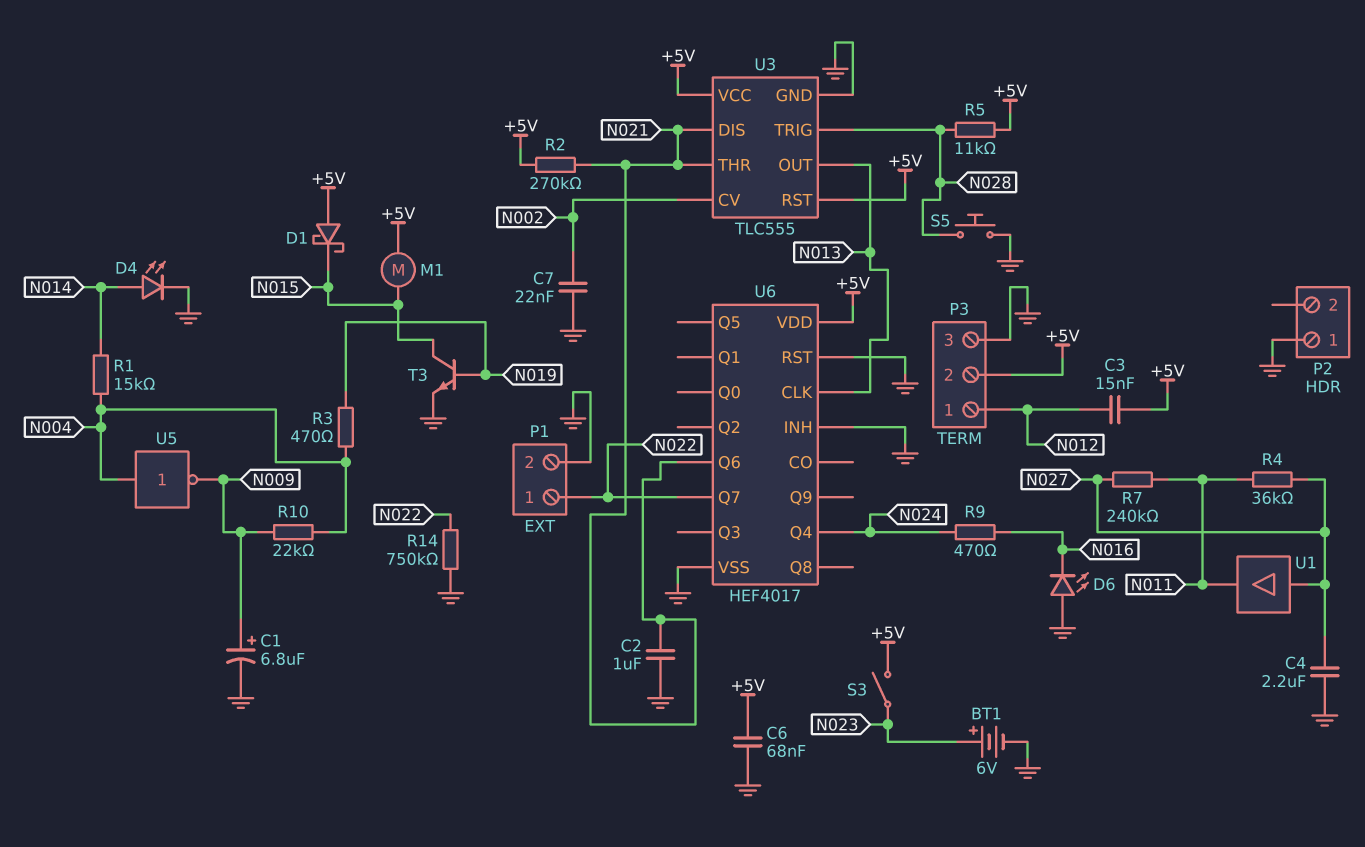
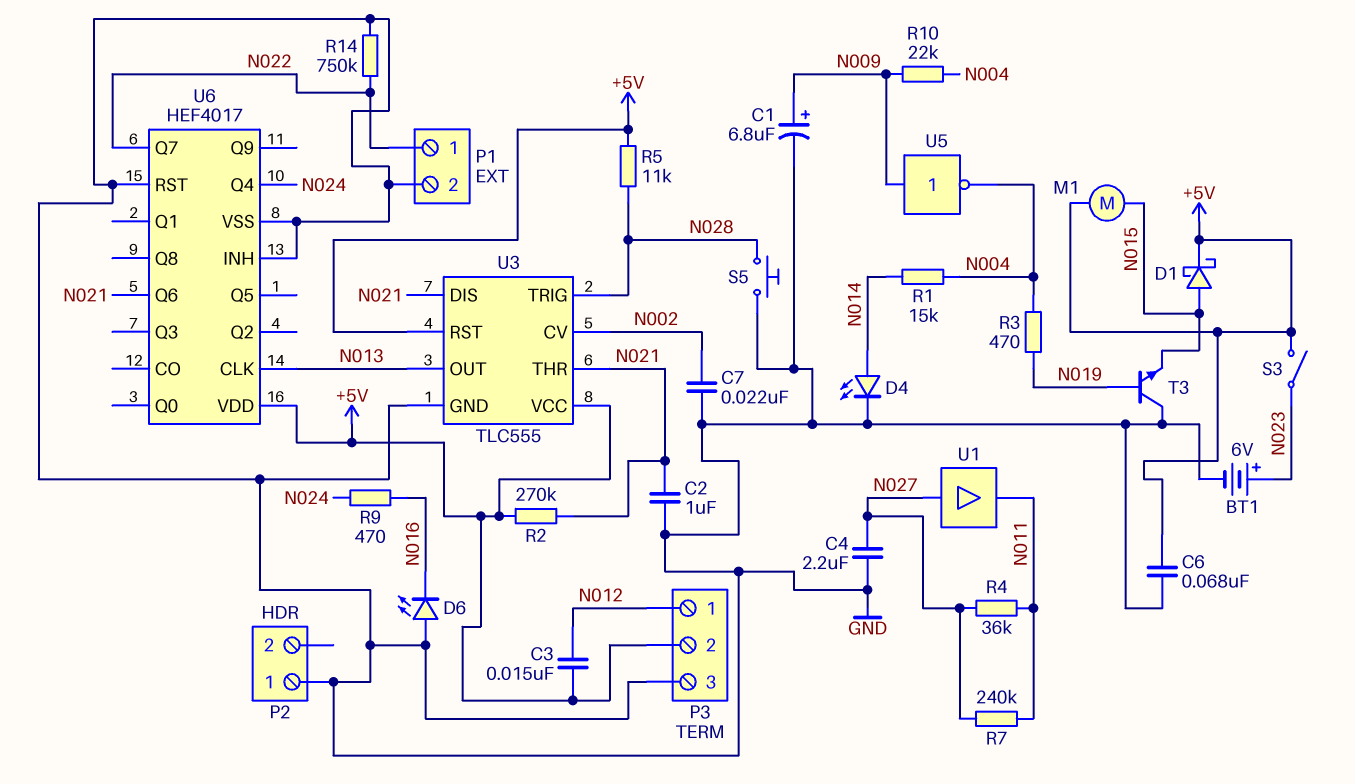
D1: schottky (A +5V, K N015) -> schottky (A N015, K +5V)
T3: NPN (B N019, C N015, E GND) -> NPN (B N019, C GND, E N015)
U5: NOT (in N004, out N009) -> NOT (in N009, out N004)

